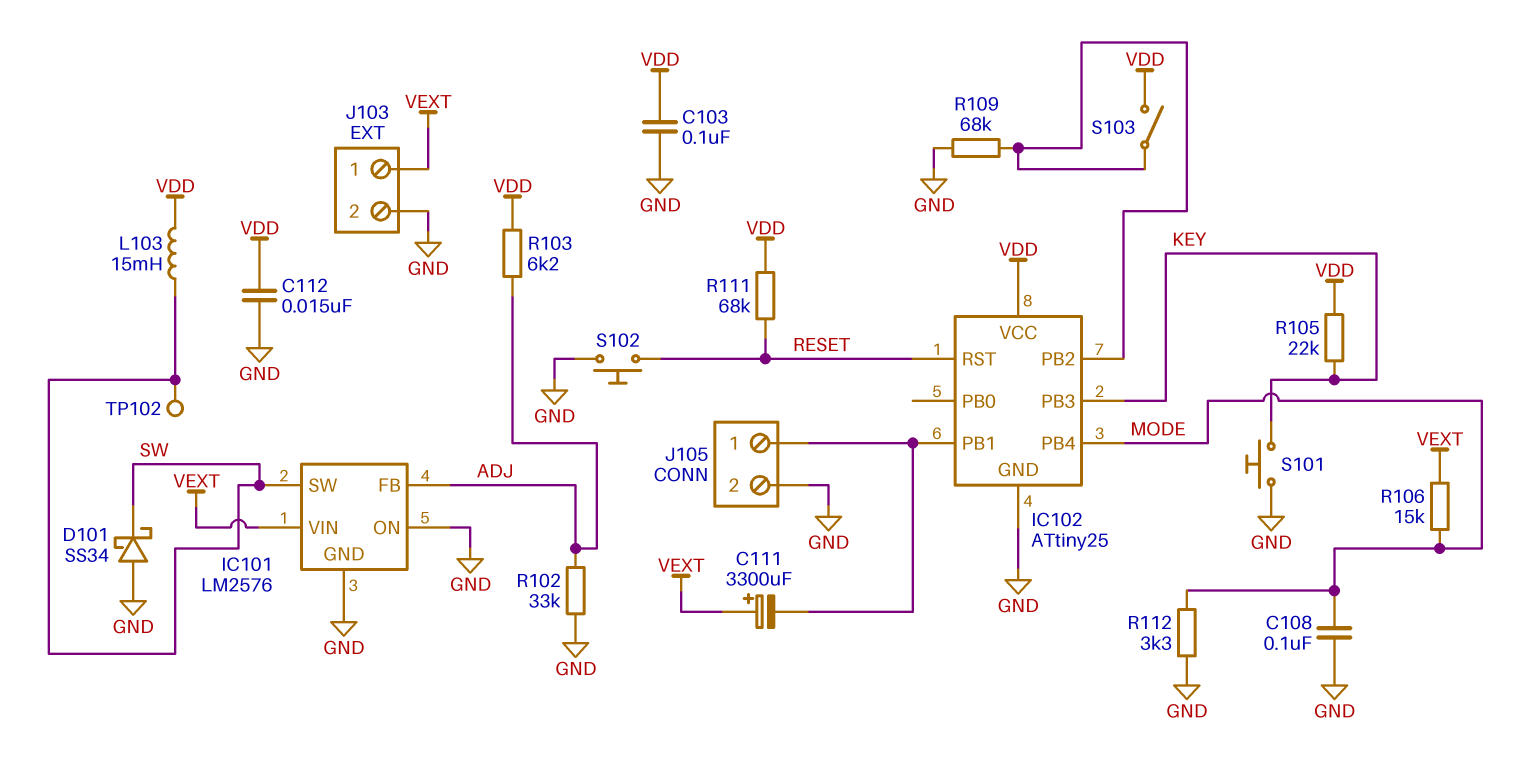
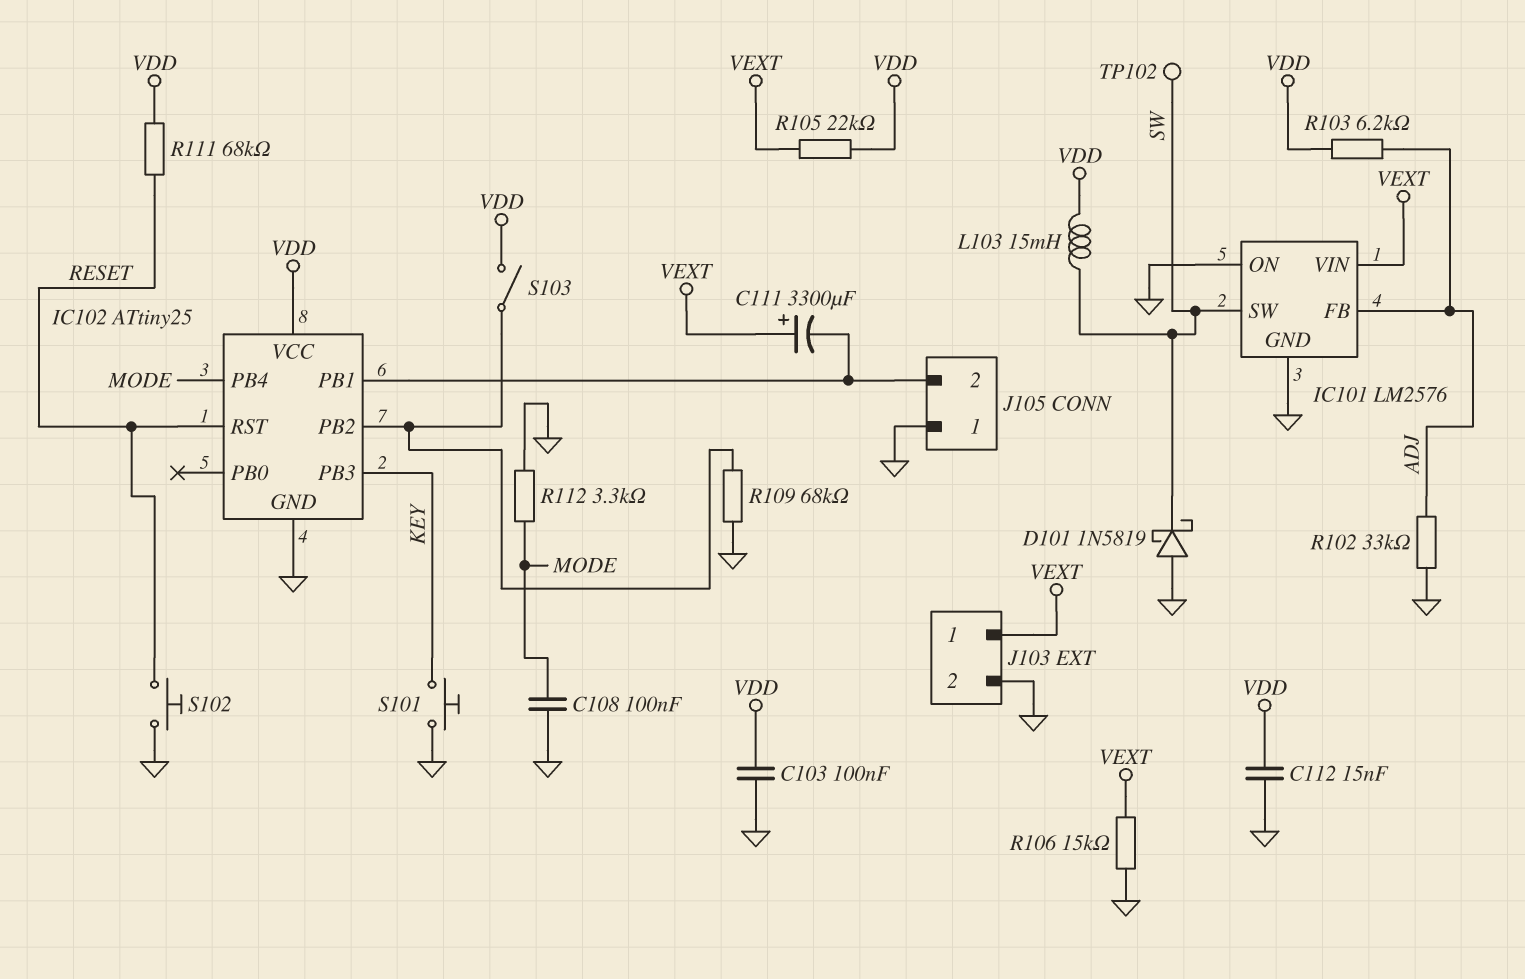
D101: schottky SS34 (A GND, K SW) -> schottky 1N5819 (A GND, K SW)
J105 pin 1: IC102/PB1 -> GND
J105 pin 2: GND -> IC102/PB1
R105: 22k (KEY, VDD) -> 22k (VDD, VEXT)
R106: 15k (MODE, VEXT) -> 15k (GND, VEXT)

